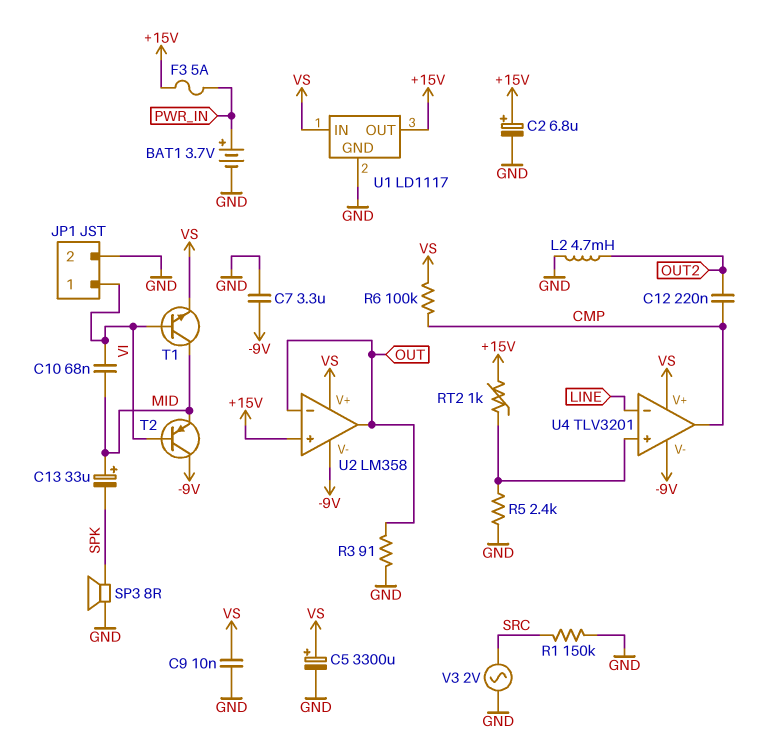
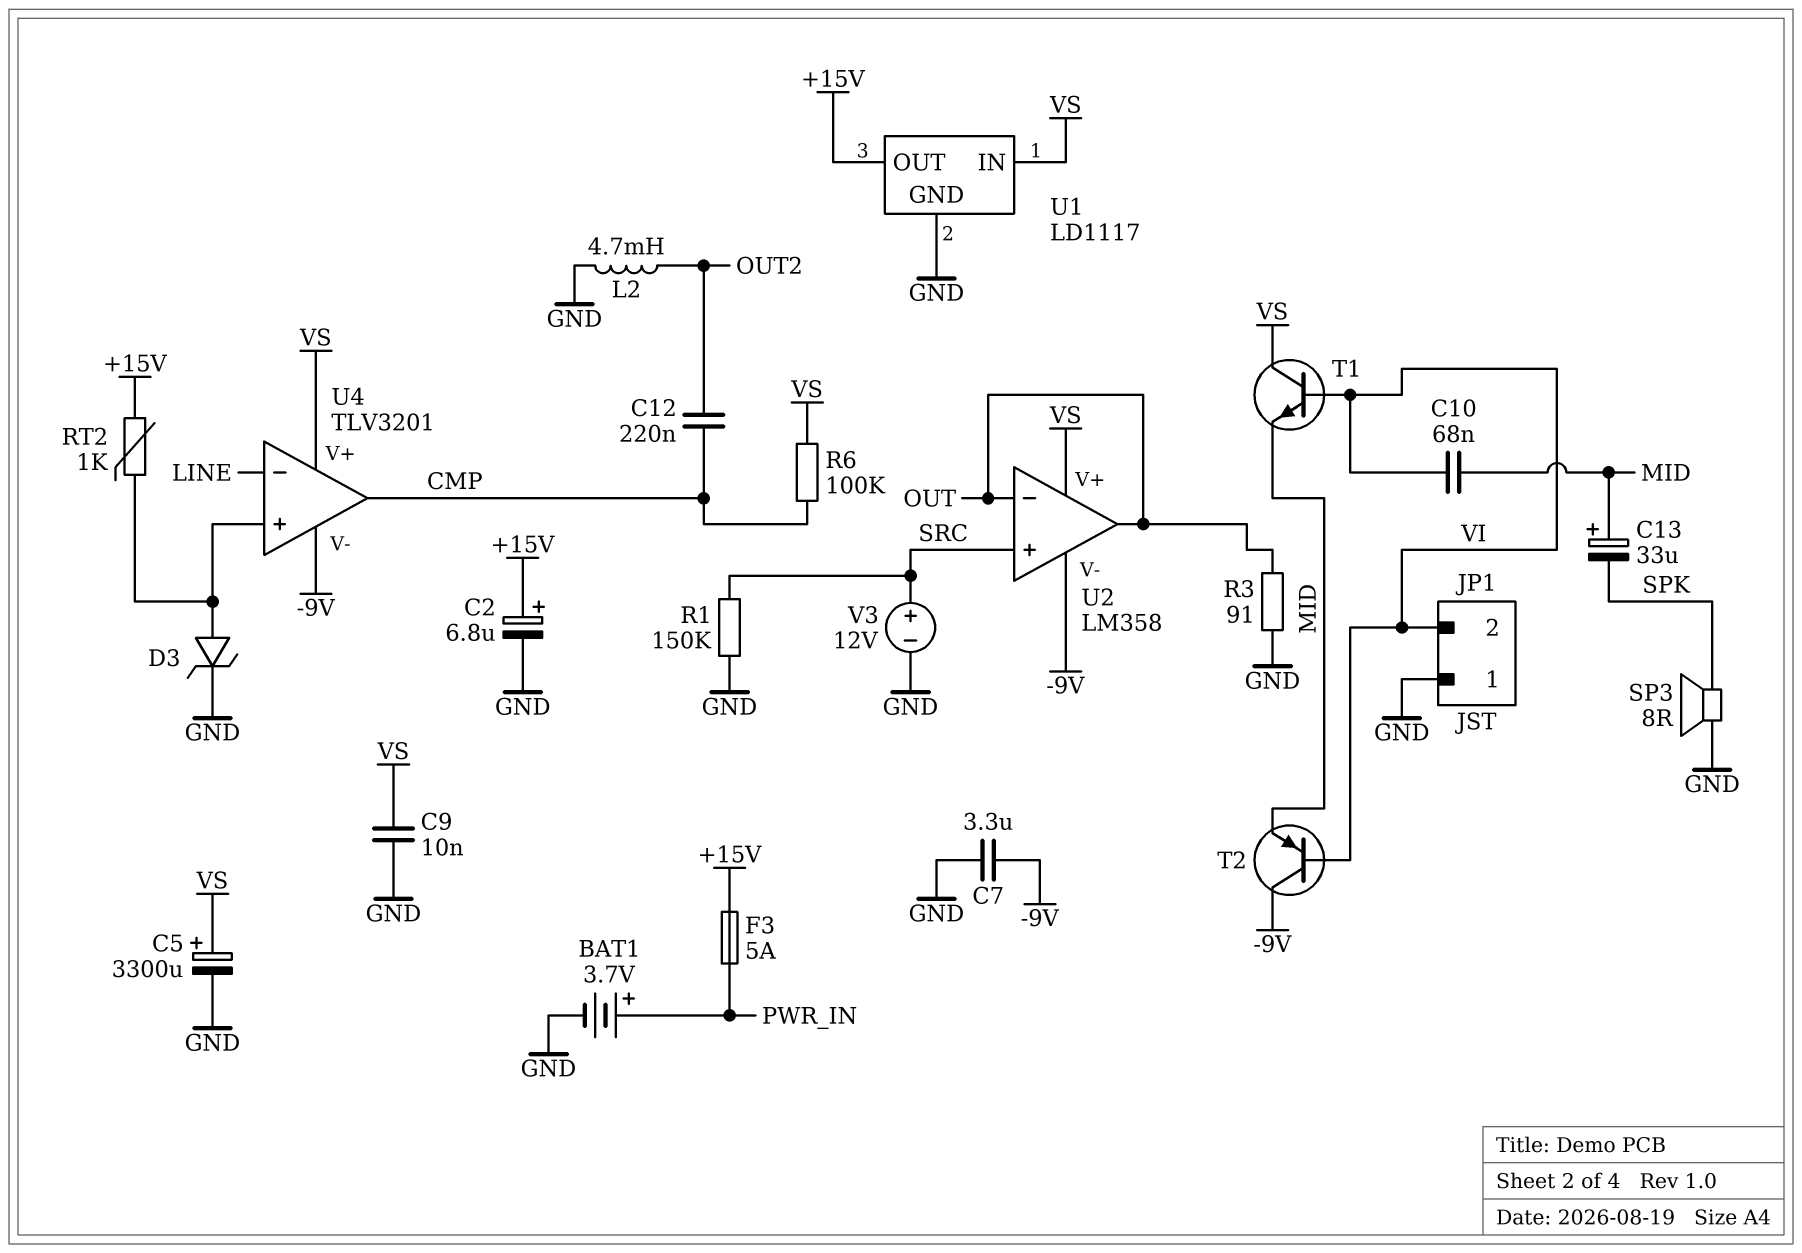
D3: none -> zener (A U4/in+, K GND)
JP1 pin 1: VI -> GND
JP1 pin 2: GND -> VI
R5: 2.4k (GND, U4/in+) -> none
T1: NPN (B VI, C MID, E VS) -> NPN (B VI, C VS, E MID)
U2 pin in+: +15V -> SRC
V3: AC 2V (GND, SRC) -> 12V (plus SRC, minus GND)

